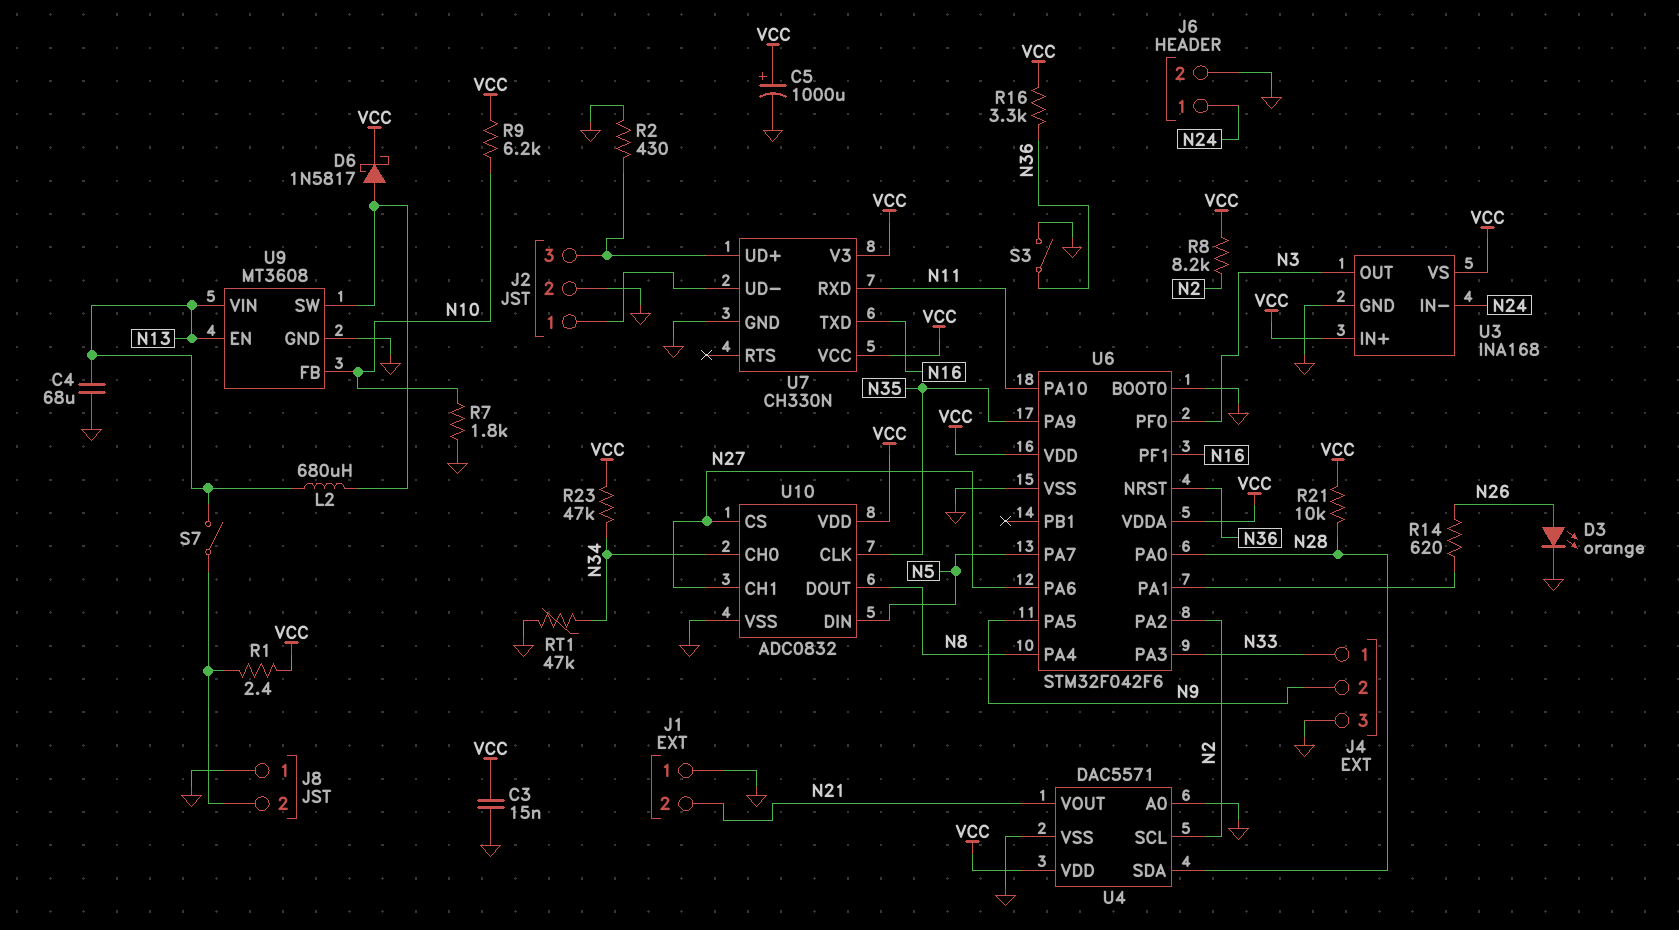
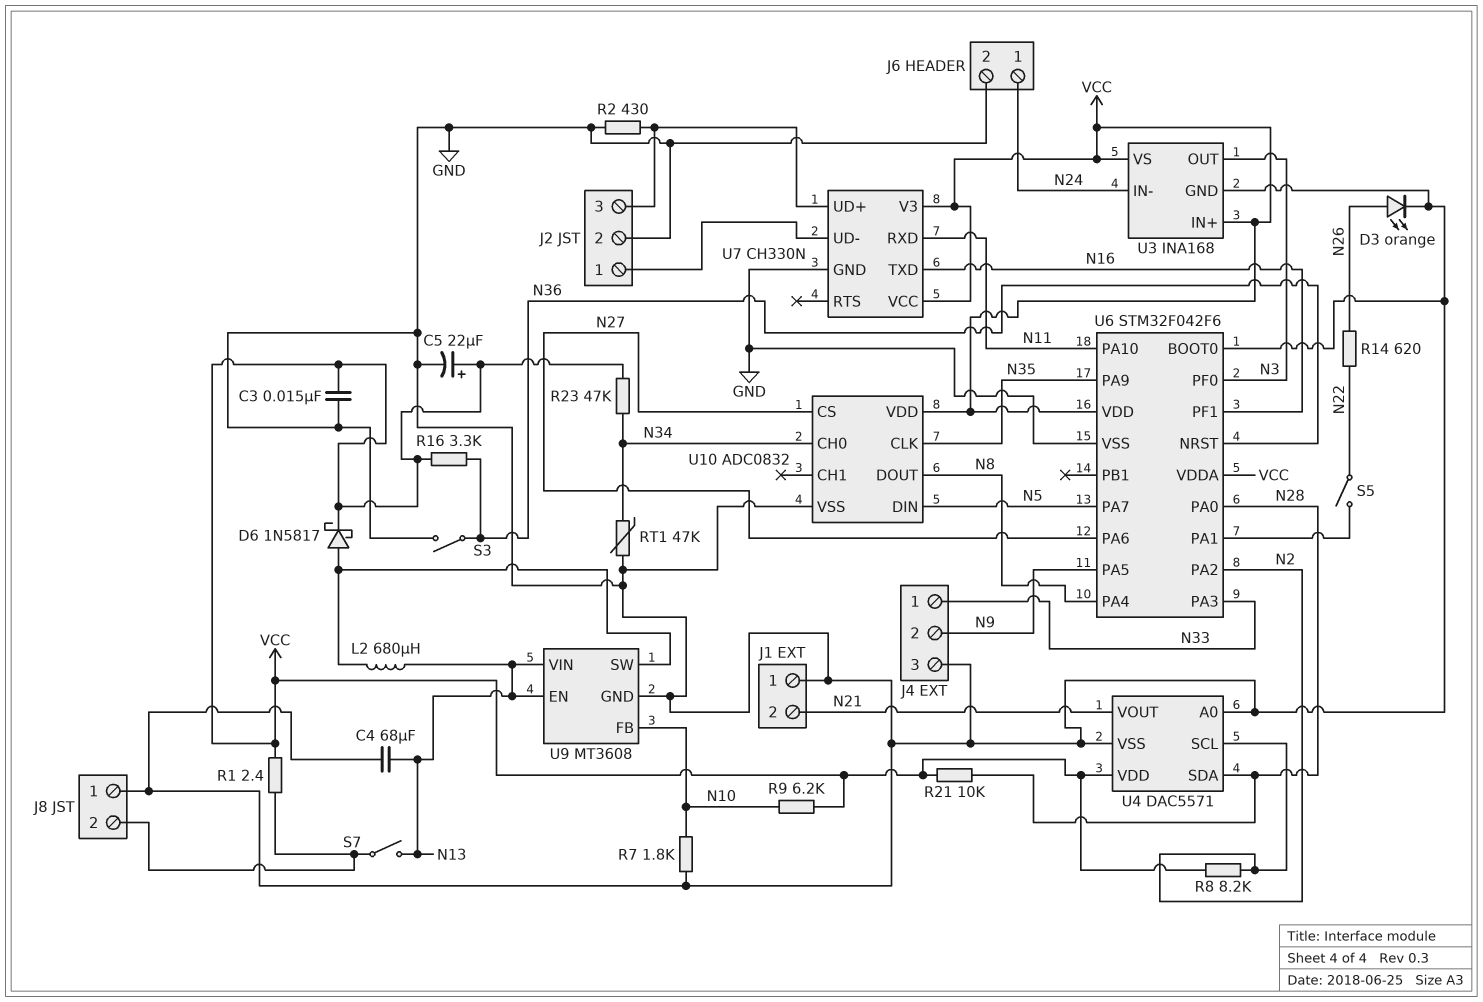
C5: 1000uF (plus VCC, minus GND) -> 22uF (plus VCC, minus GND)
R14: 620 (N26, U6/PA1) -> 620 (N22, N26)
S5: none -> switch (N22, U6/PA1)
U10 pin CH1: N27 -> none

